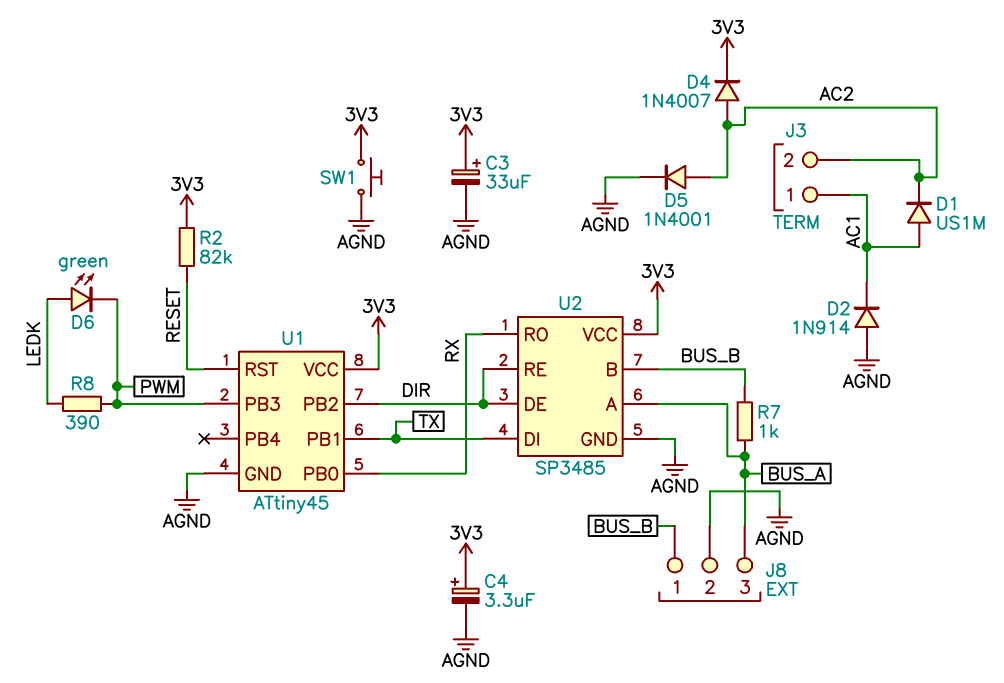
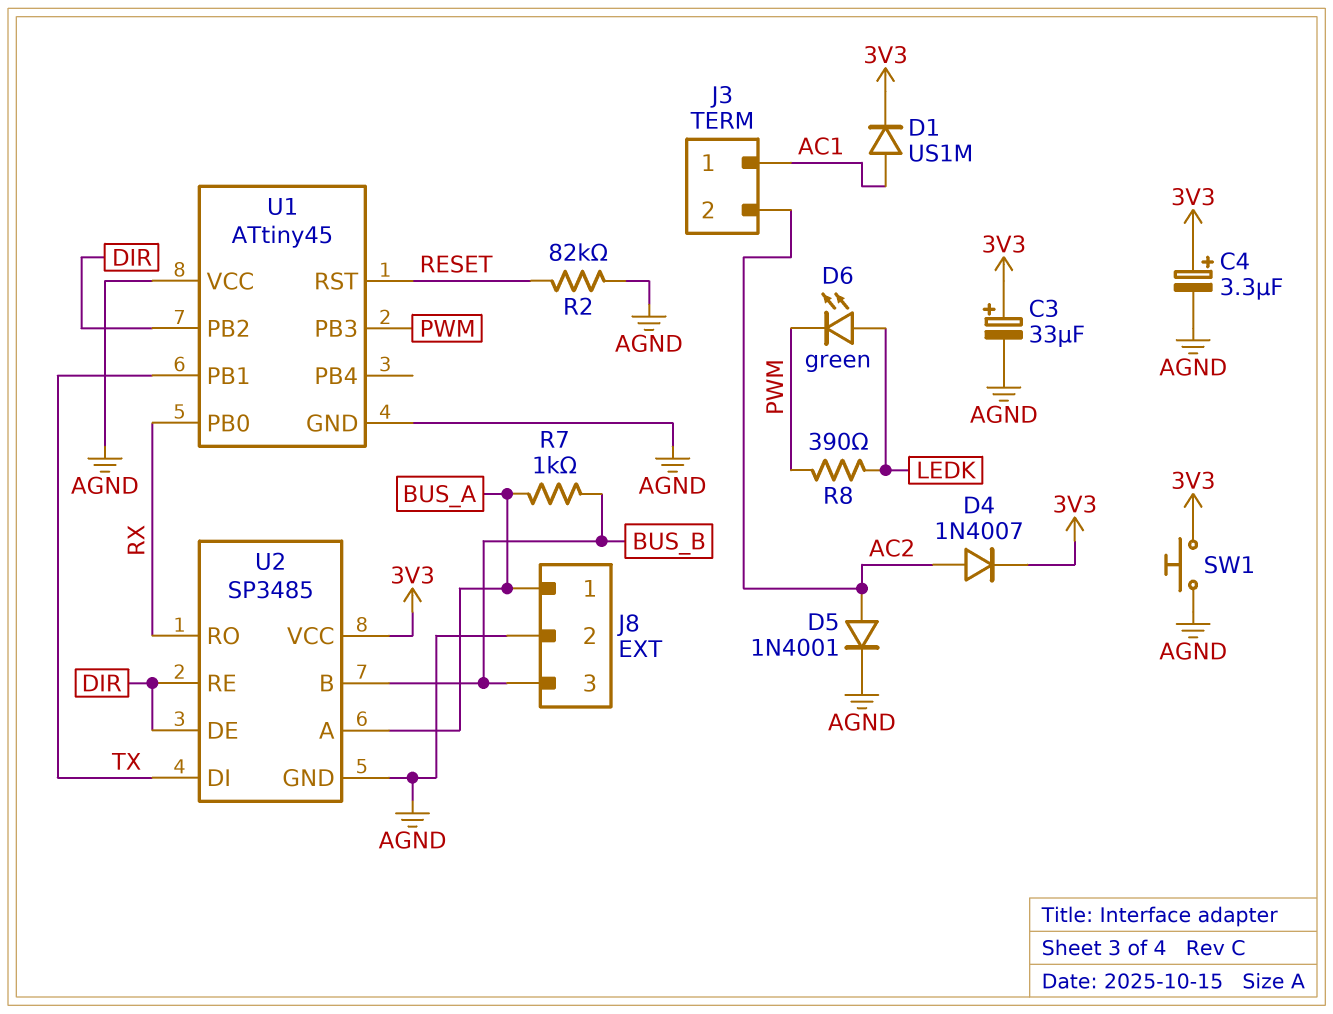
D1: diode US1M (A AC1, K AC2) -> diode US1M (A AC1, K 3V3)
D2: diode 1N914 (A AGND, K AC1) -> none
J8 pin 1: BUS_B -> BUS_A
J8 pin 3: BUS_A -> BUS_B
R2: 82k (3V3, RESET) -> 82k (AGND, RESET)
U1 pin VCC: 3V3 -> AGND

